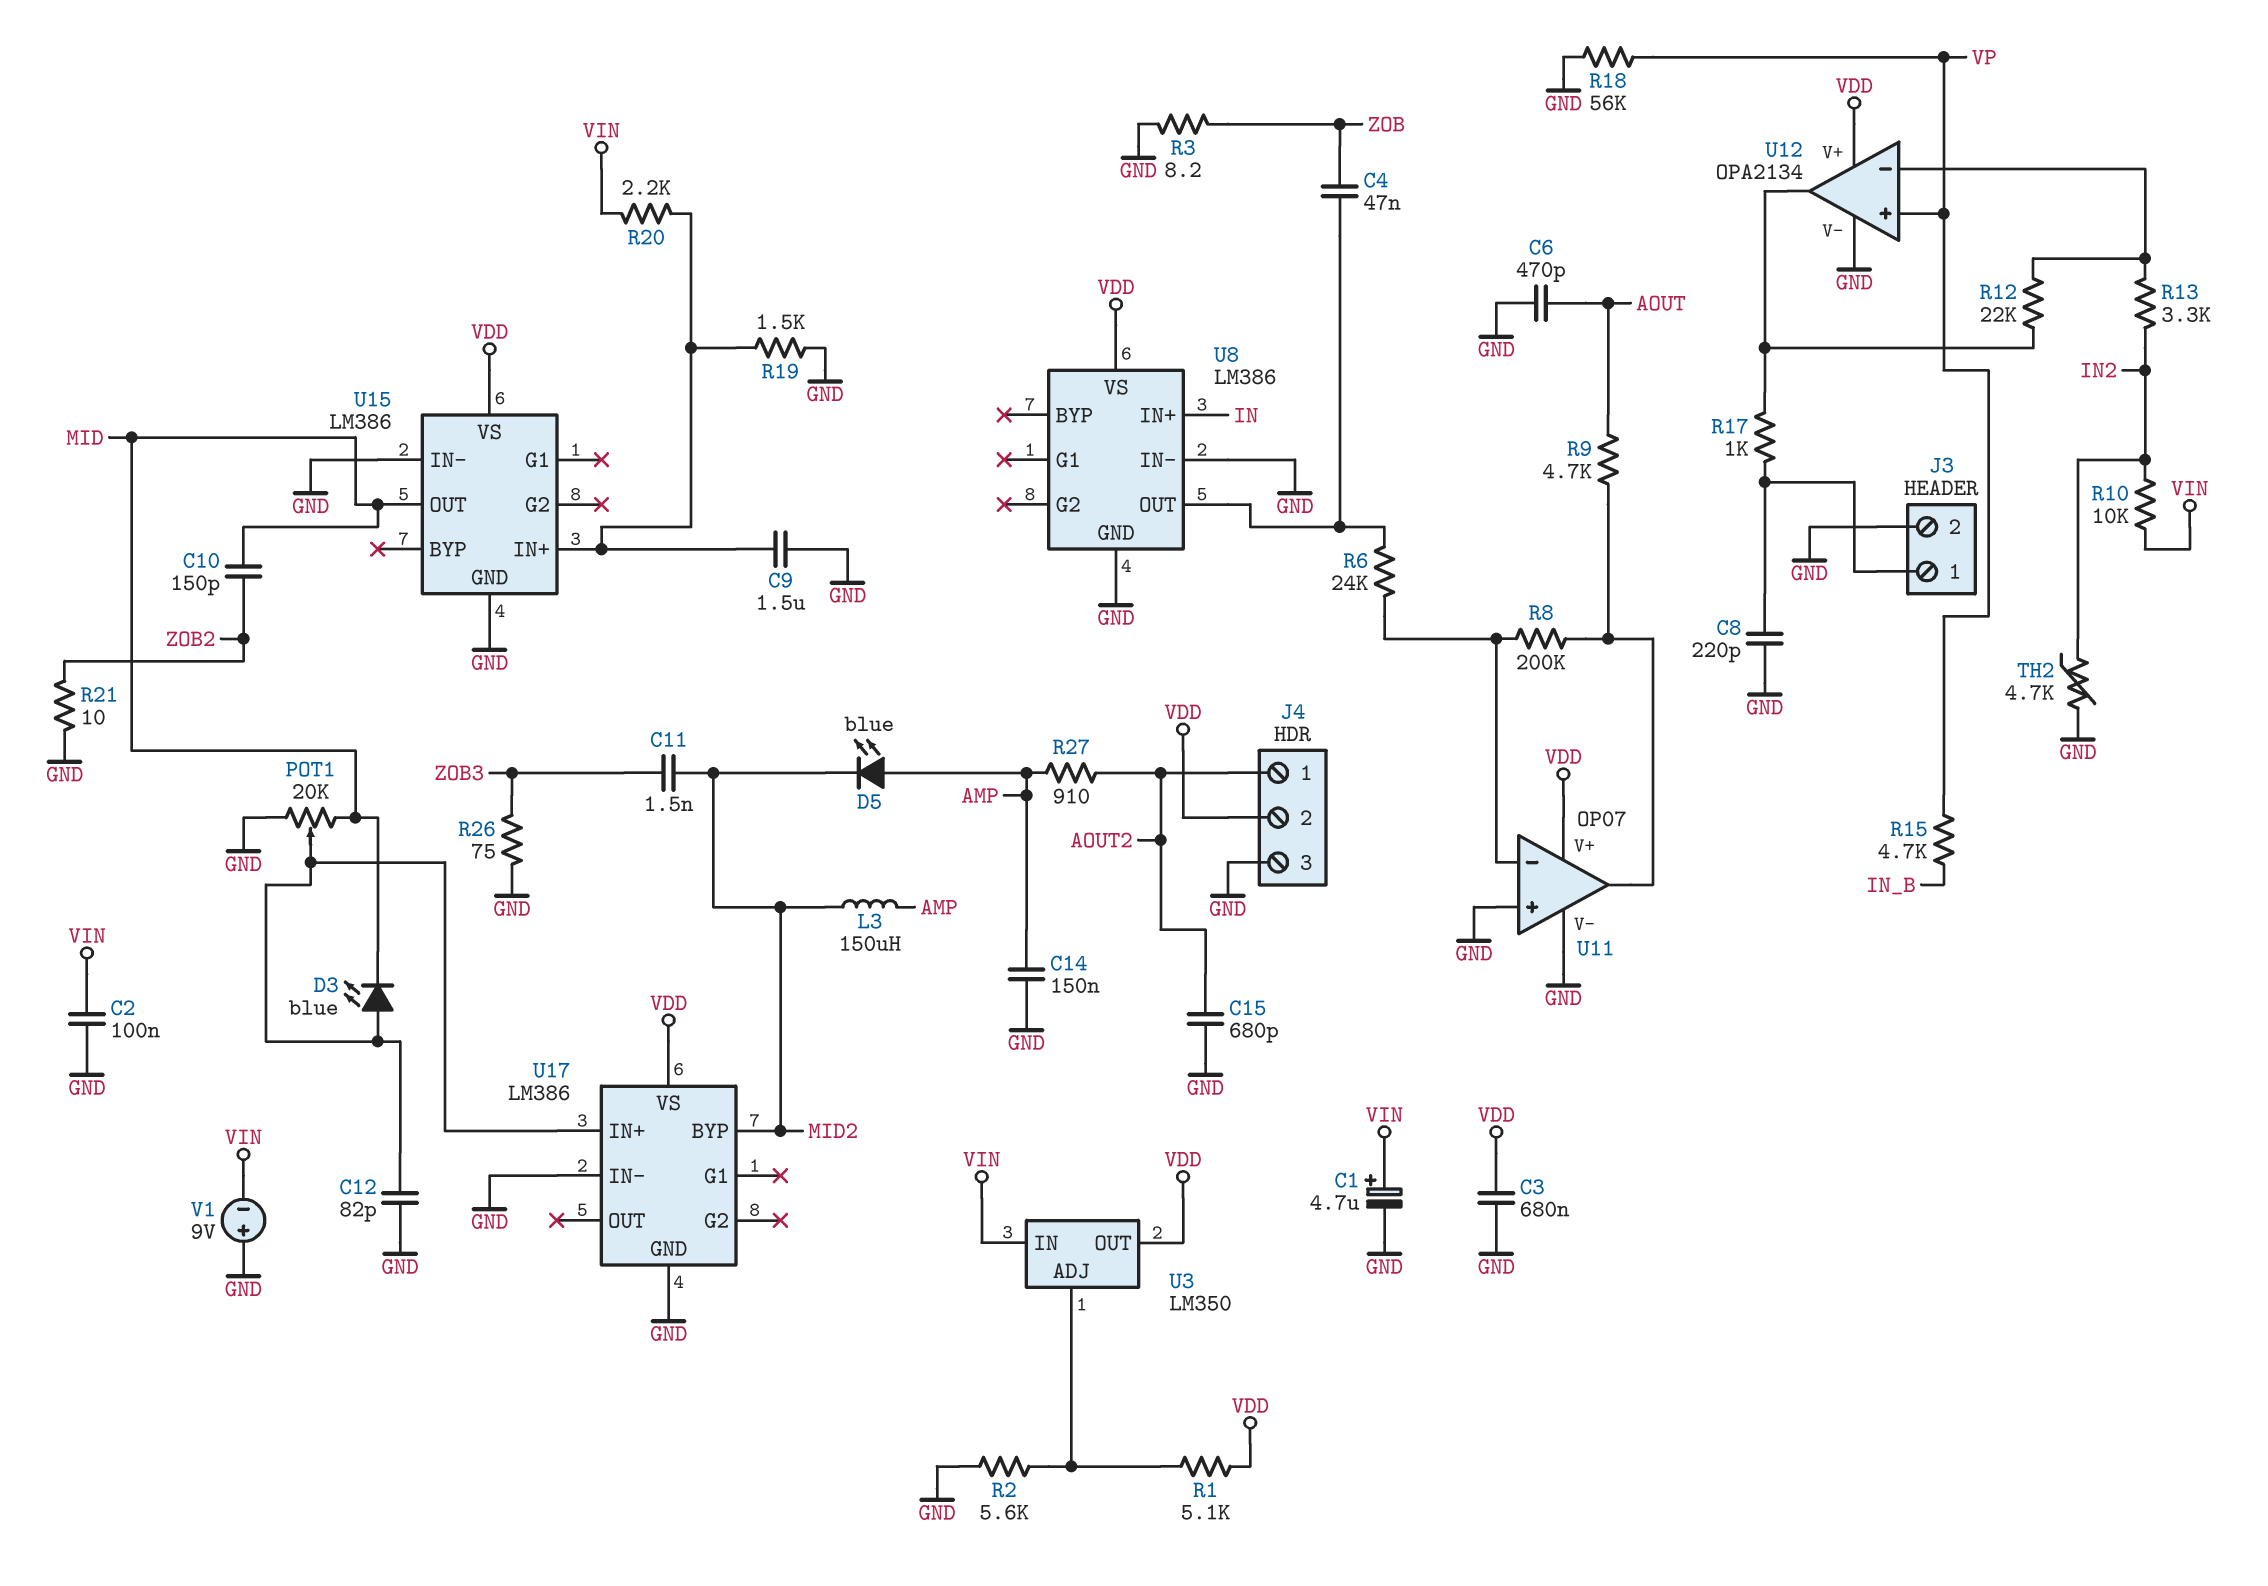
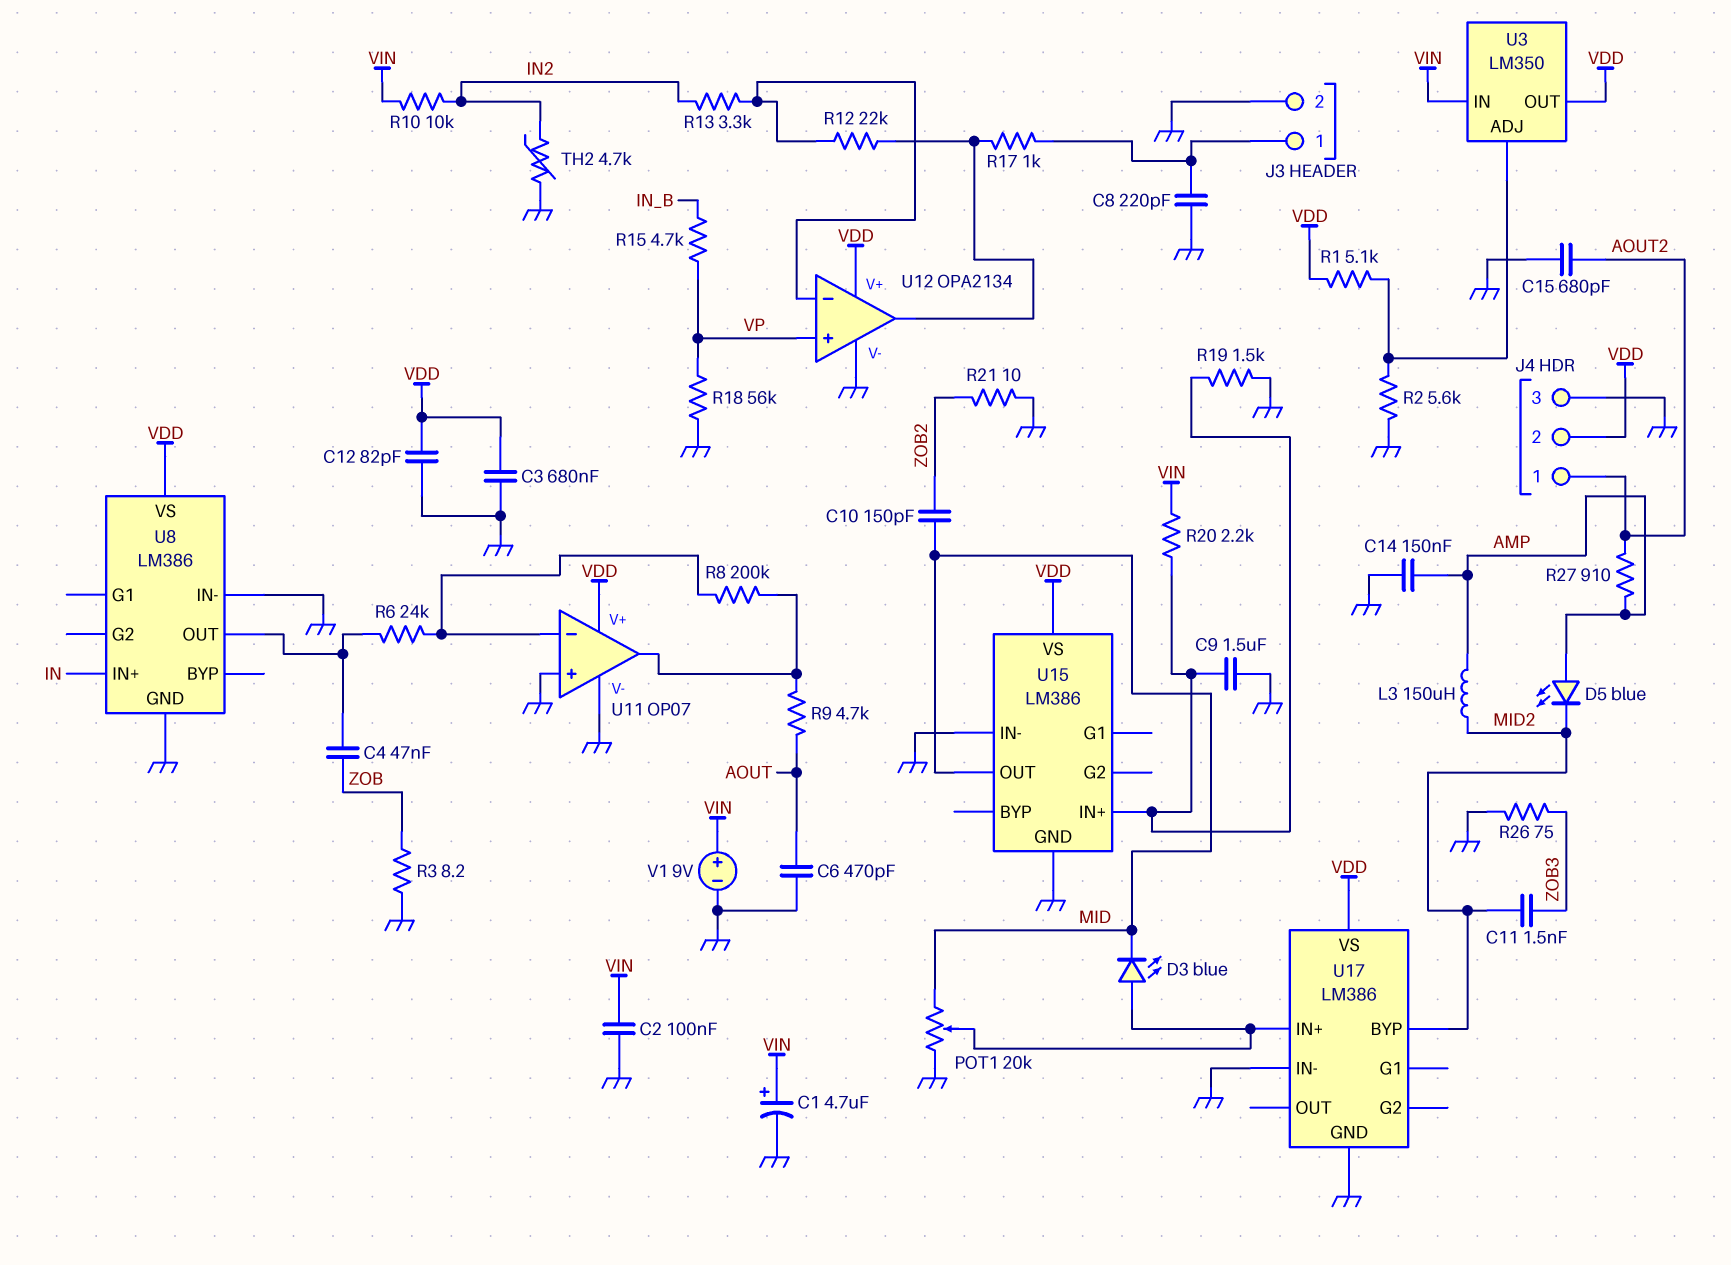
C12: 82pF (GND, U17/IN+) -> 82pF (GND, VDD)
V1: 9V (plus GND, minus VIN) -> 9V (plus VIN, minus GND)

